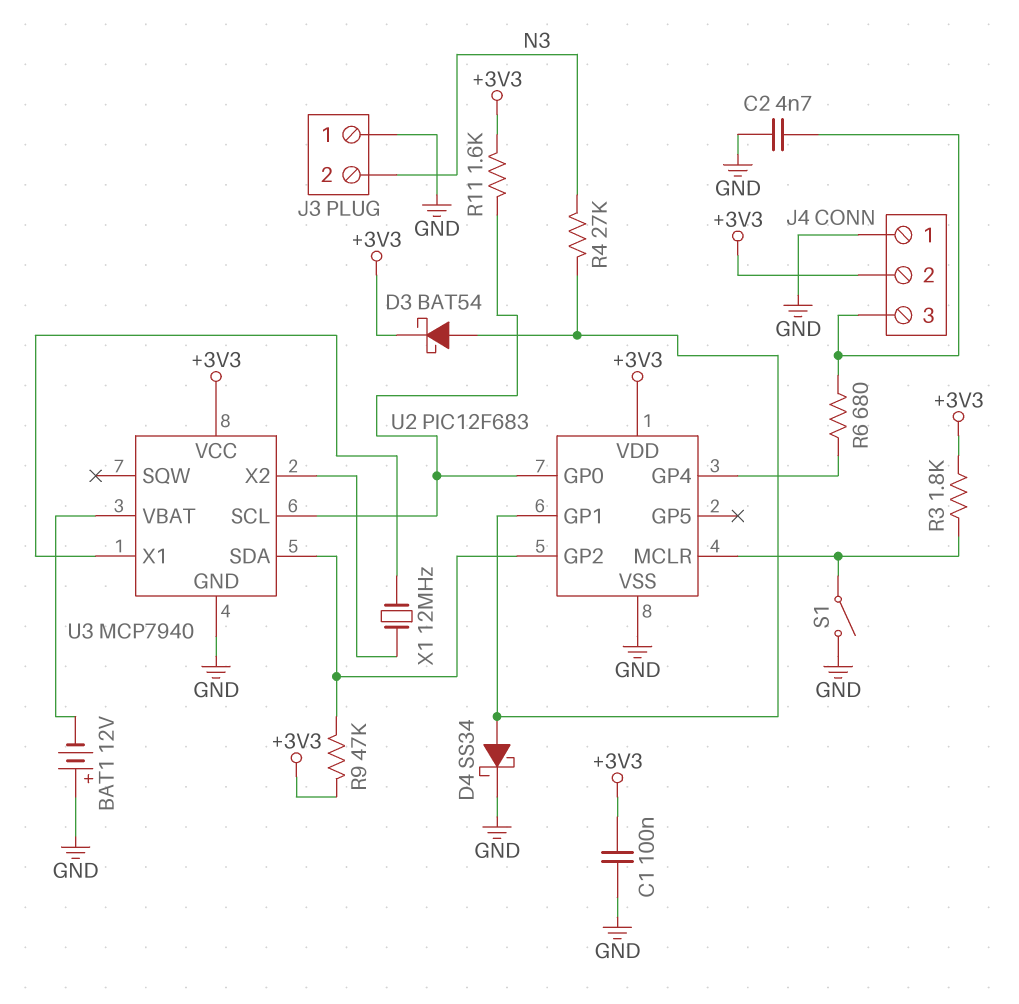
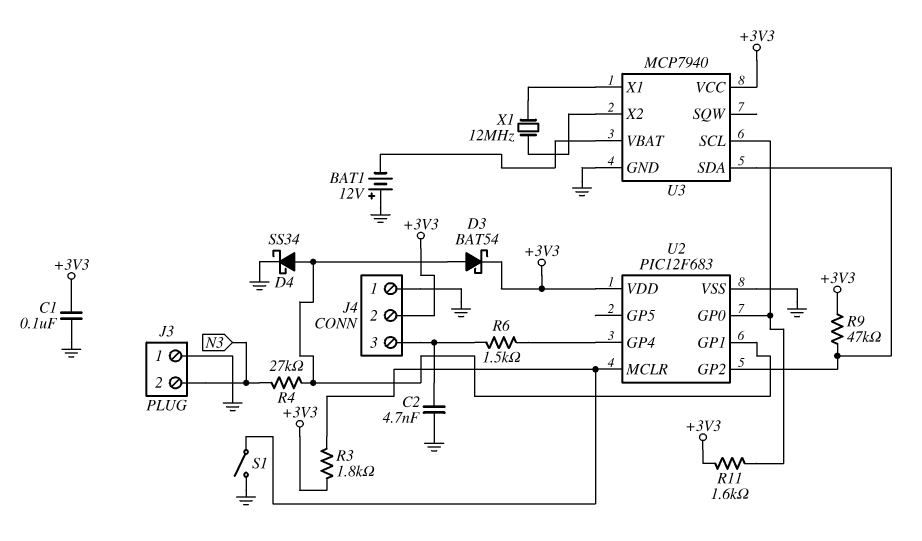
R6: 680 (J4/3, U2/GP4) -> 1.5k (J4/3, U2/GP4)

